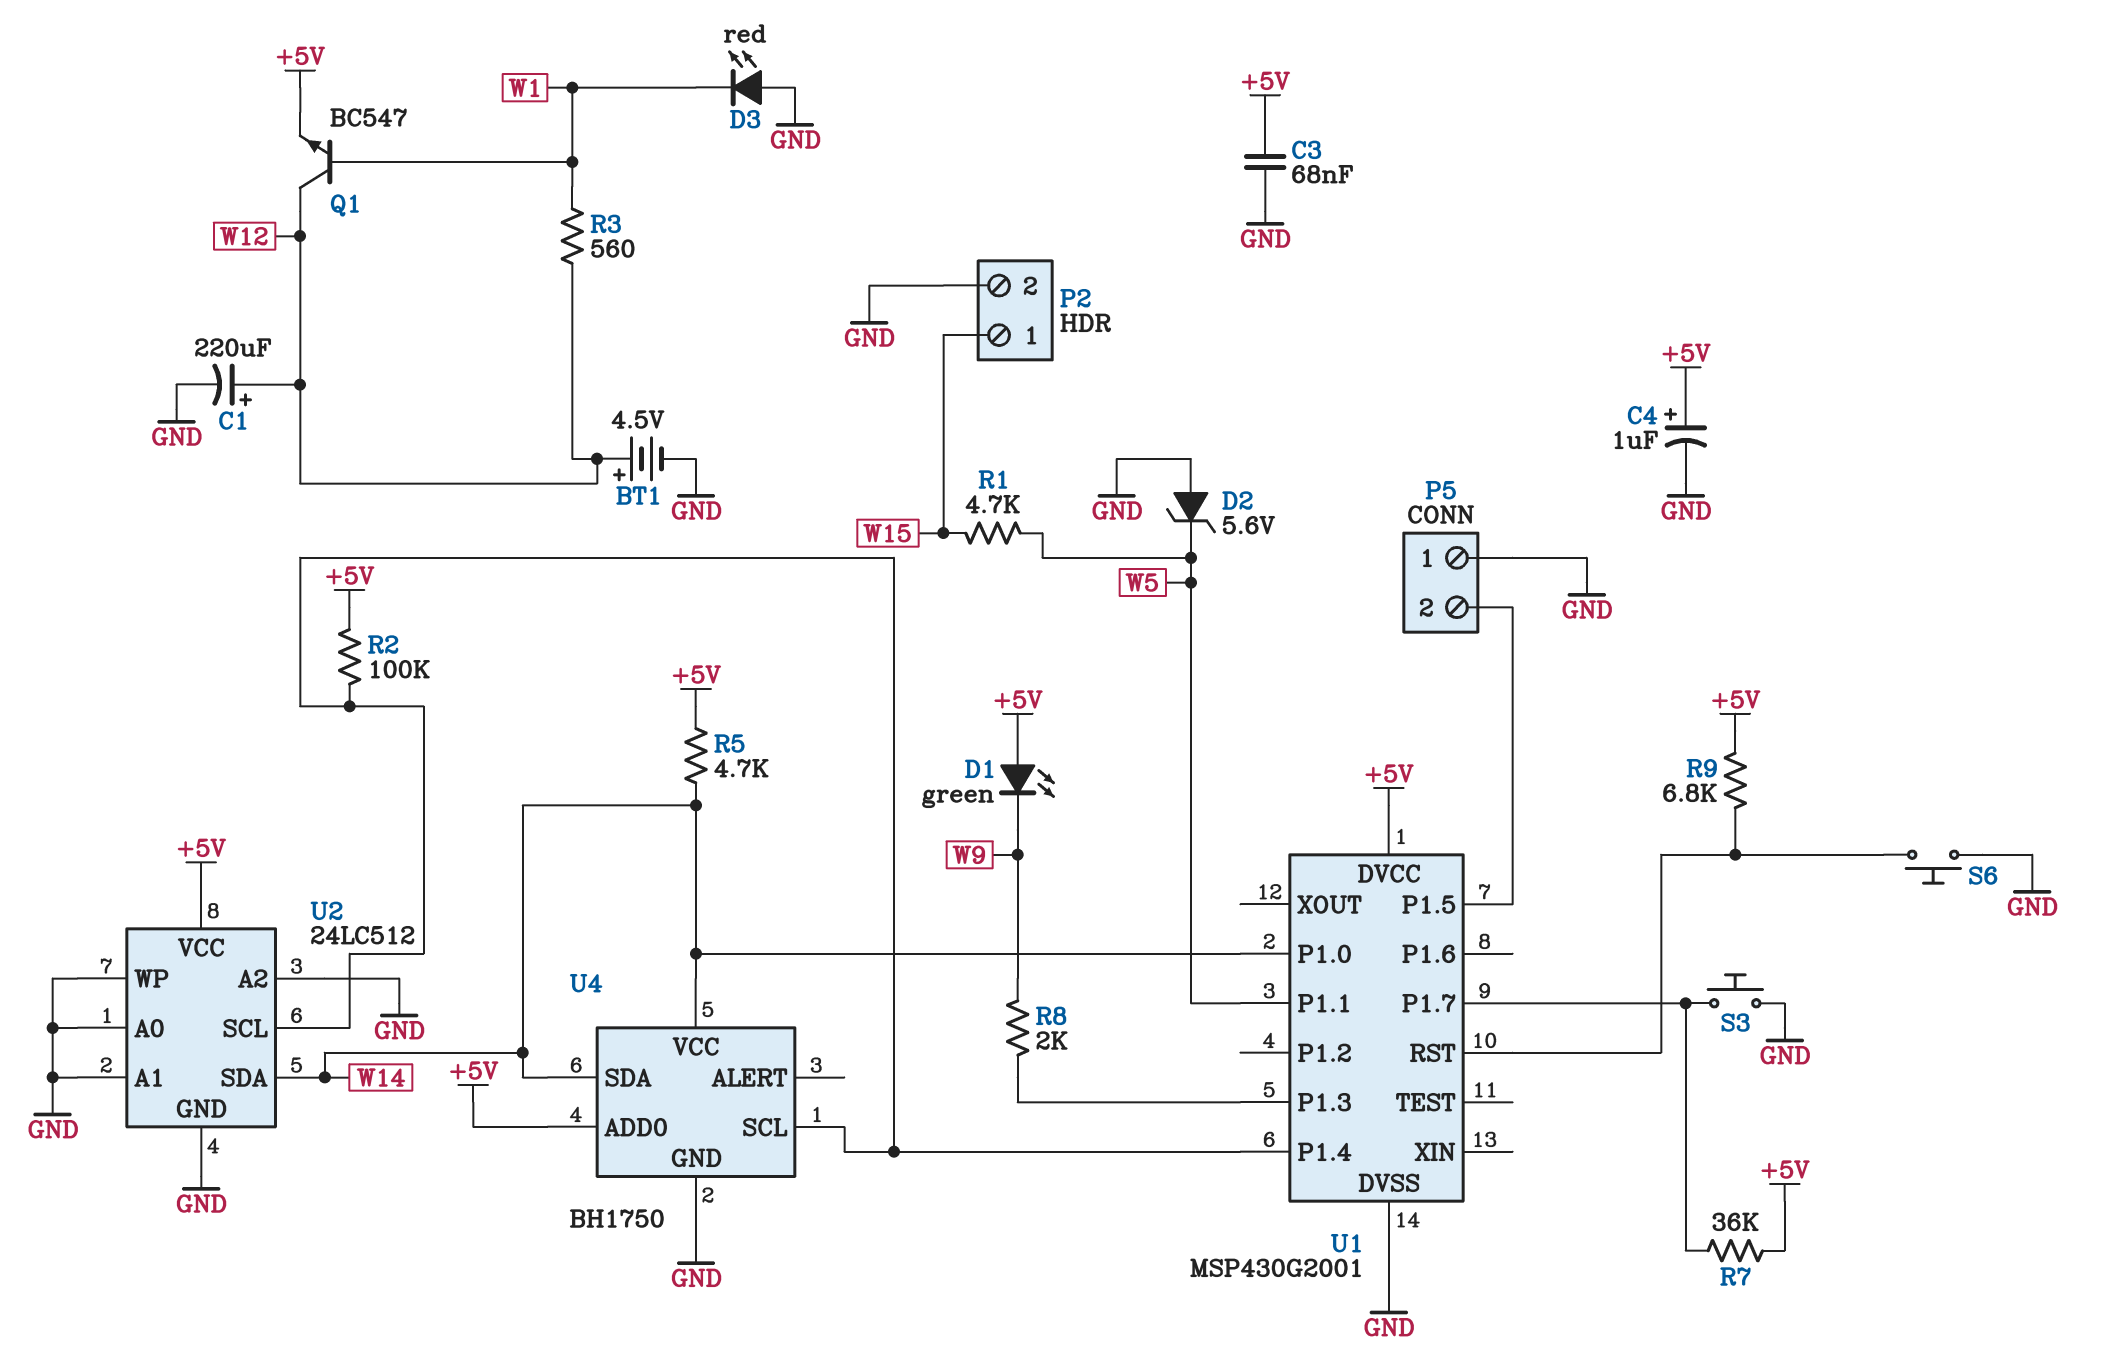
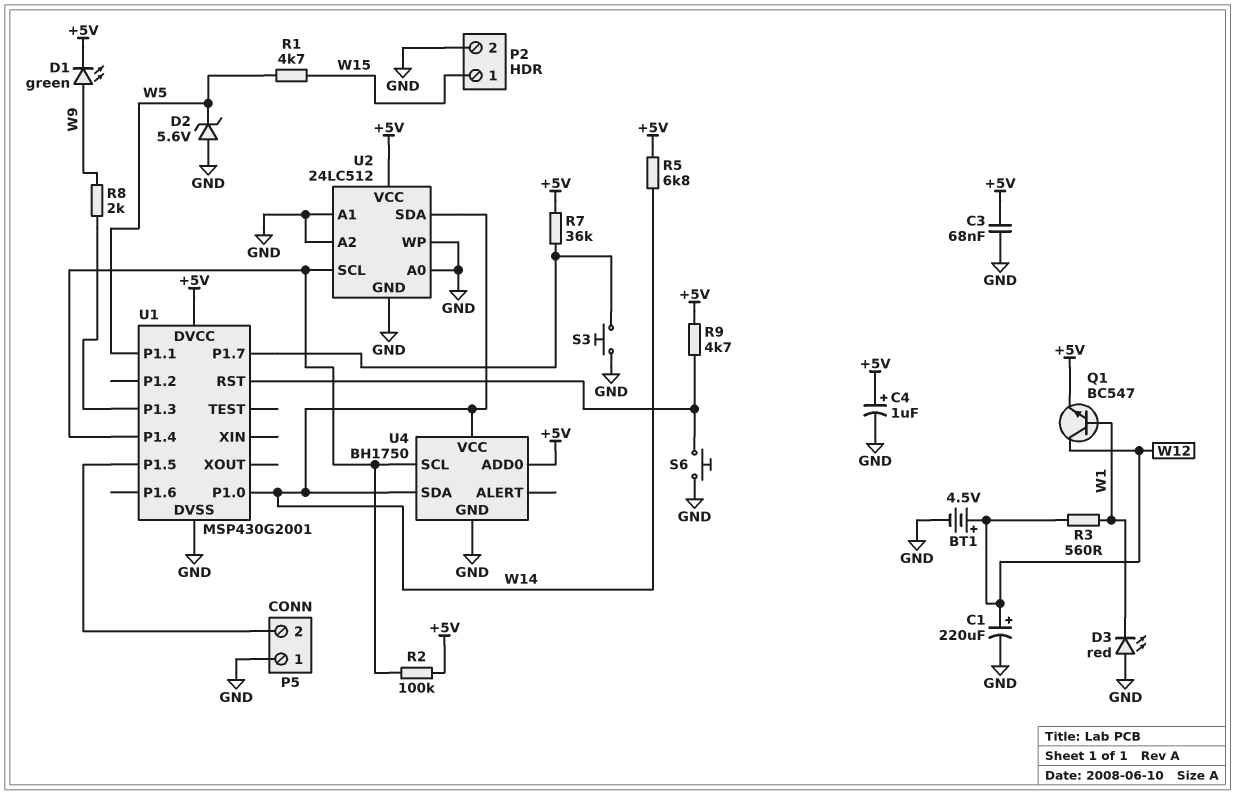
D1: LED green (A +5V, K W9) -> LED green (A W9, K +5V)
R5: 4.7k (+5V, W14) -> 6.8k (+5V, W14)
R9: 6.8k (+5V, U1/RST) -> 4.7k (+5V, U1/RST)

